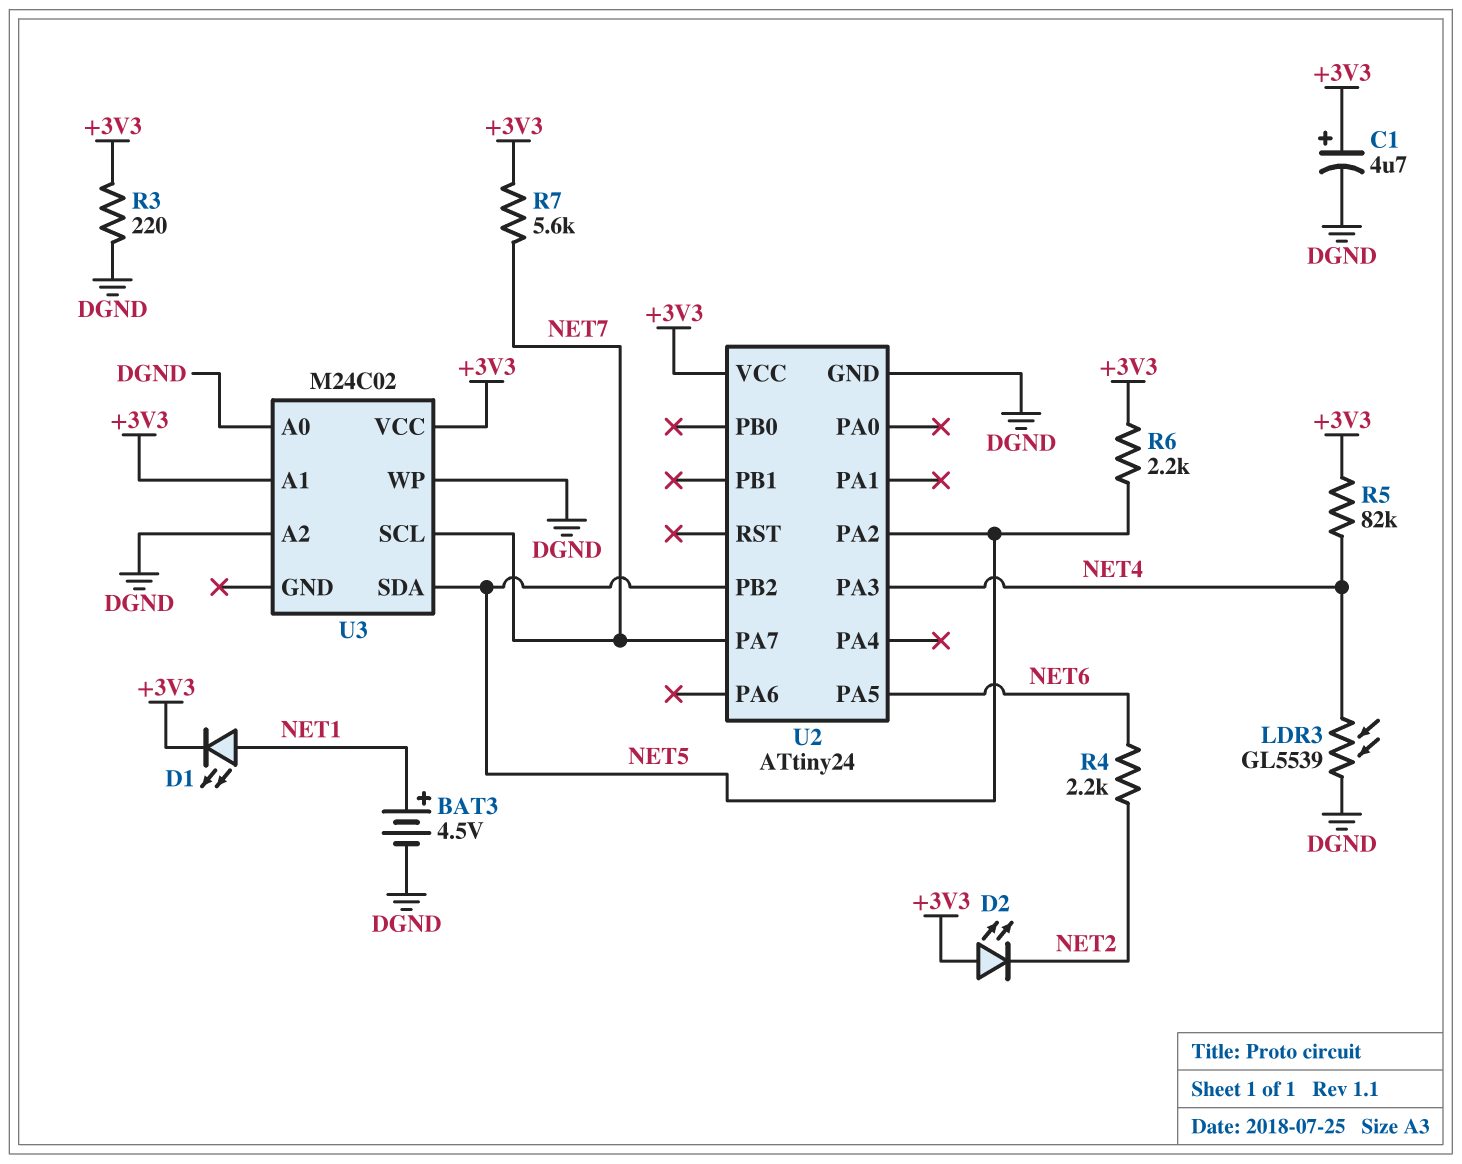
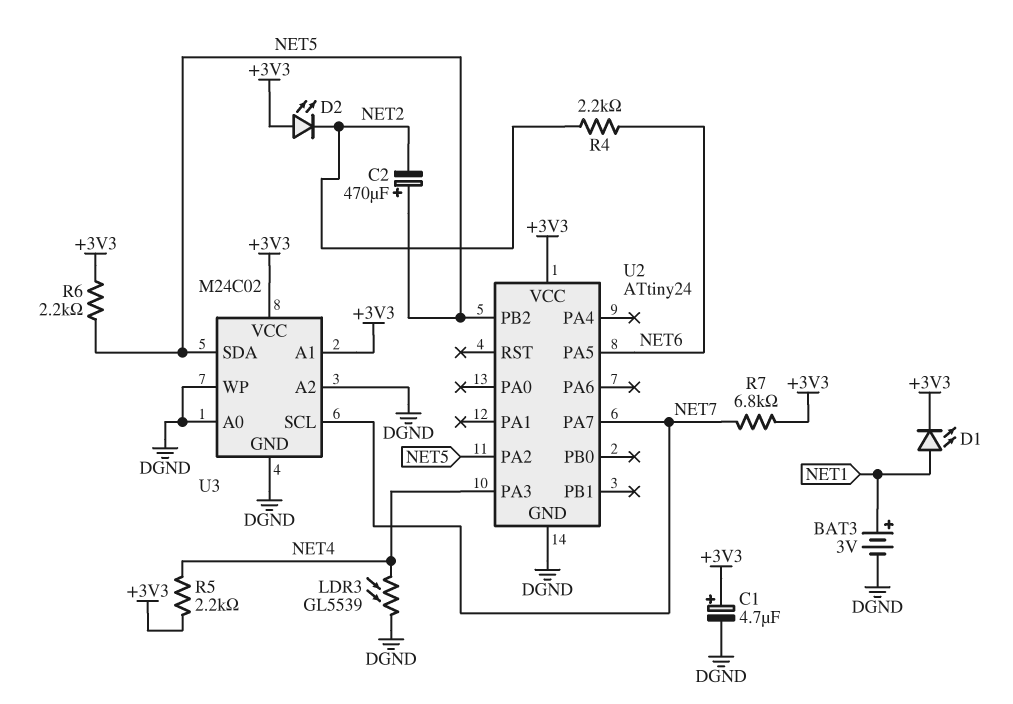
BAT3: 4.5V (plus NET1, minus DGND) -> 3V (plus NET1, minus DGND)
C2: none -> 470uF (plus NET5, minus NET2)
R3: 220 (+3V3, DGND) -> none
R5: 82k (+3V3, NET4) -> 2.2k (+3V3, NET4)
R7: 5.6k (+3V3, NET7) -> 6.8k (+3V3, NET7)
U3 pin GND: none -> DGND

